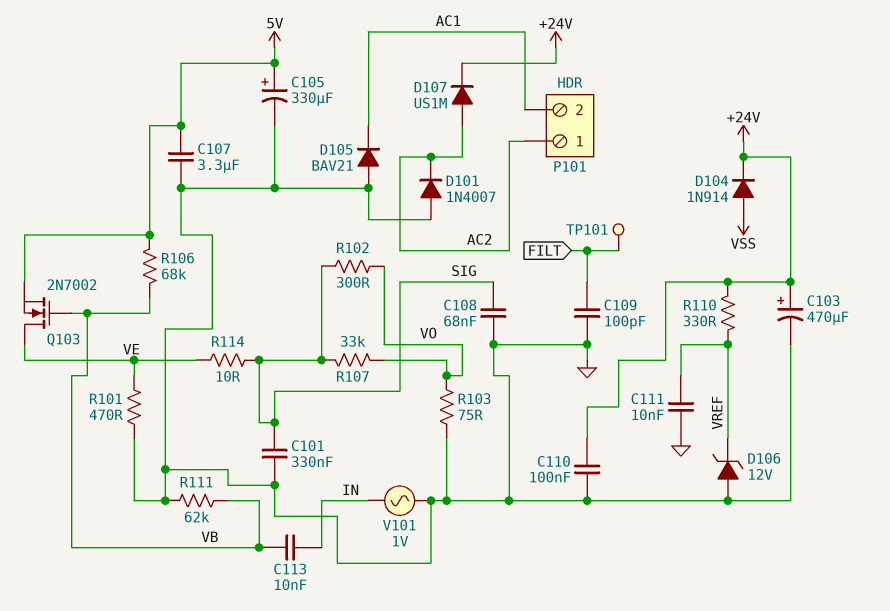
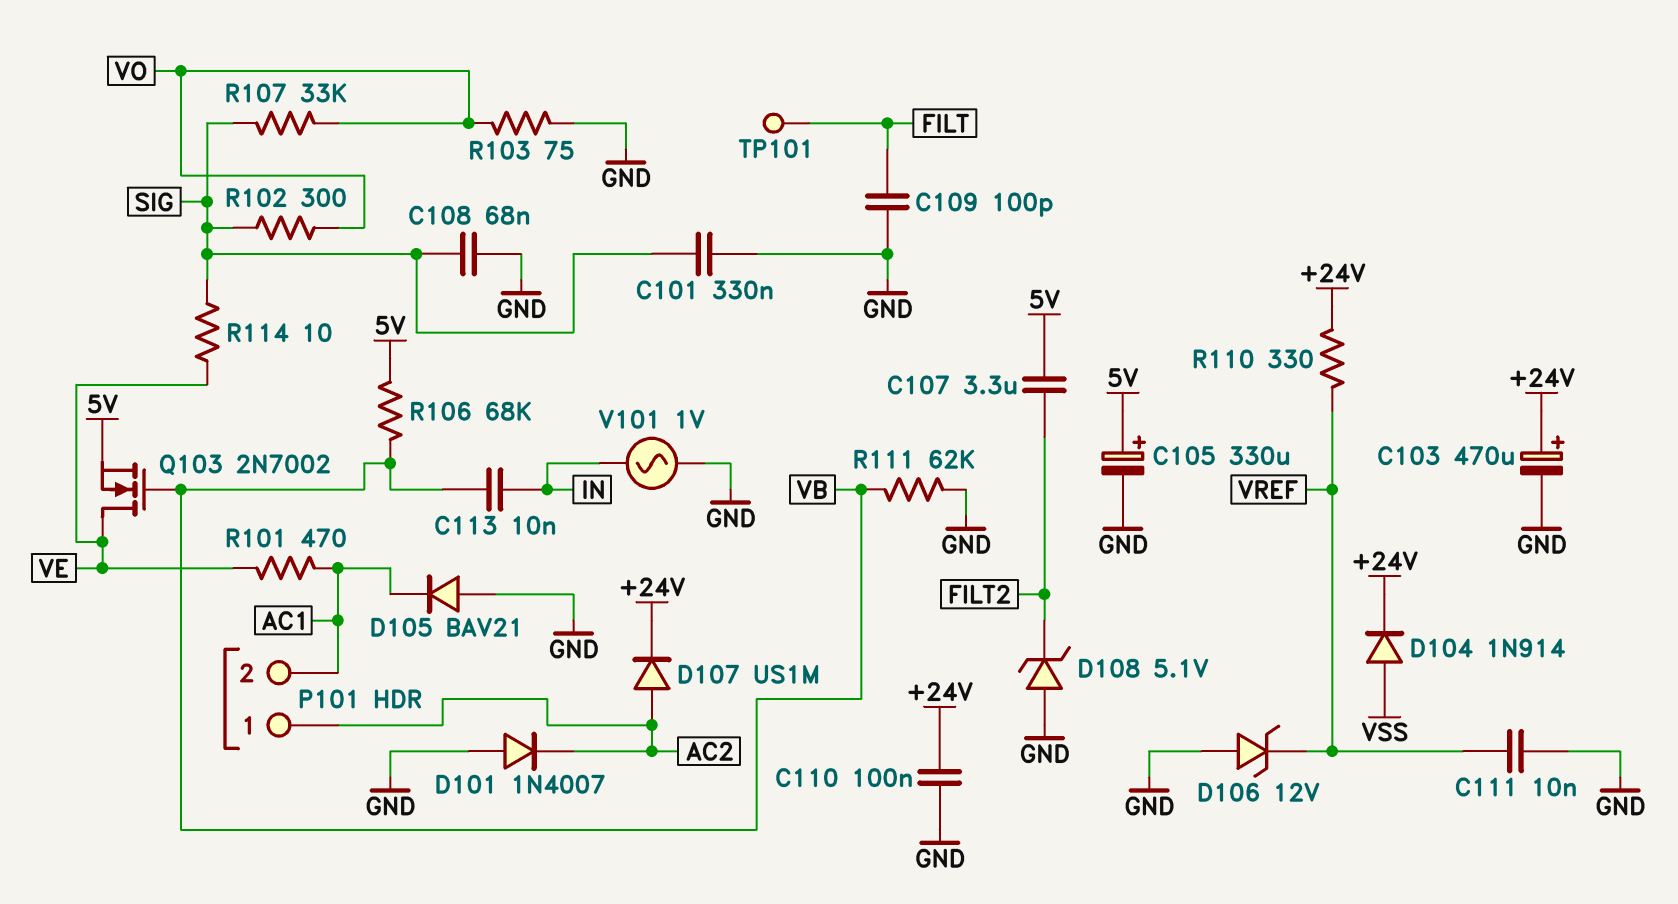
C107: 3.3uF (5V, GND) -> 3.3uF (5V, FILT2)
D108: none -> zener 5.1V (A GND, K FILT2)
R101: 470 (GND, VE) -> 470 (AC1, VE)

